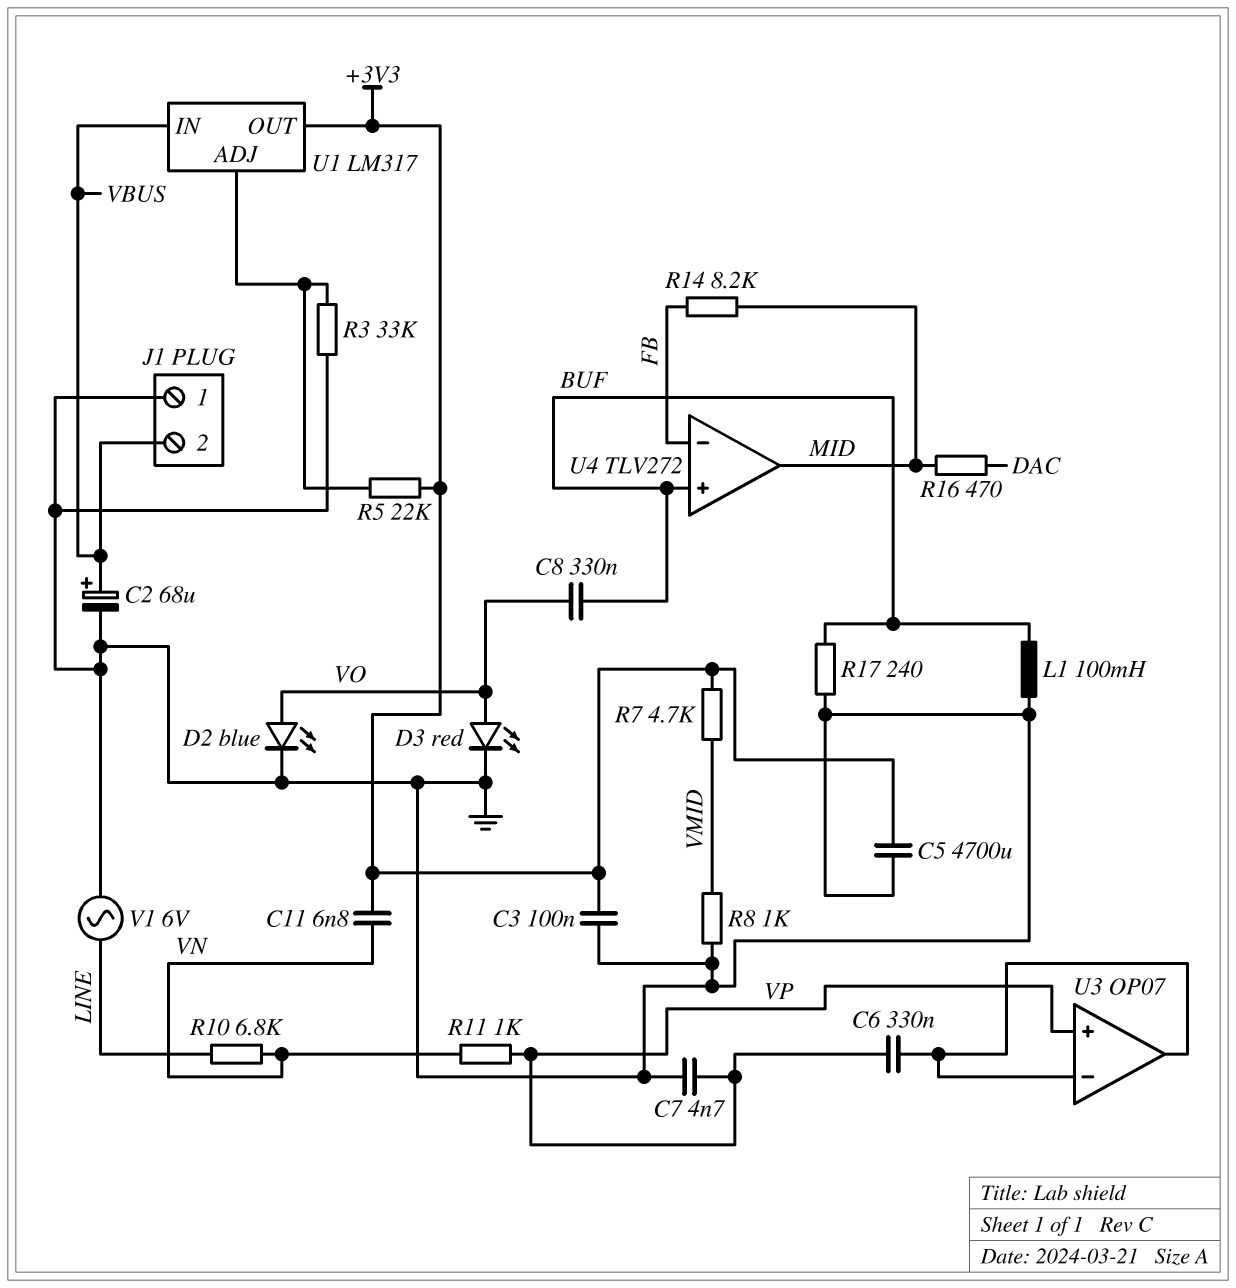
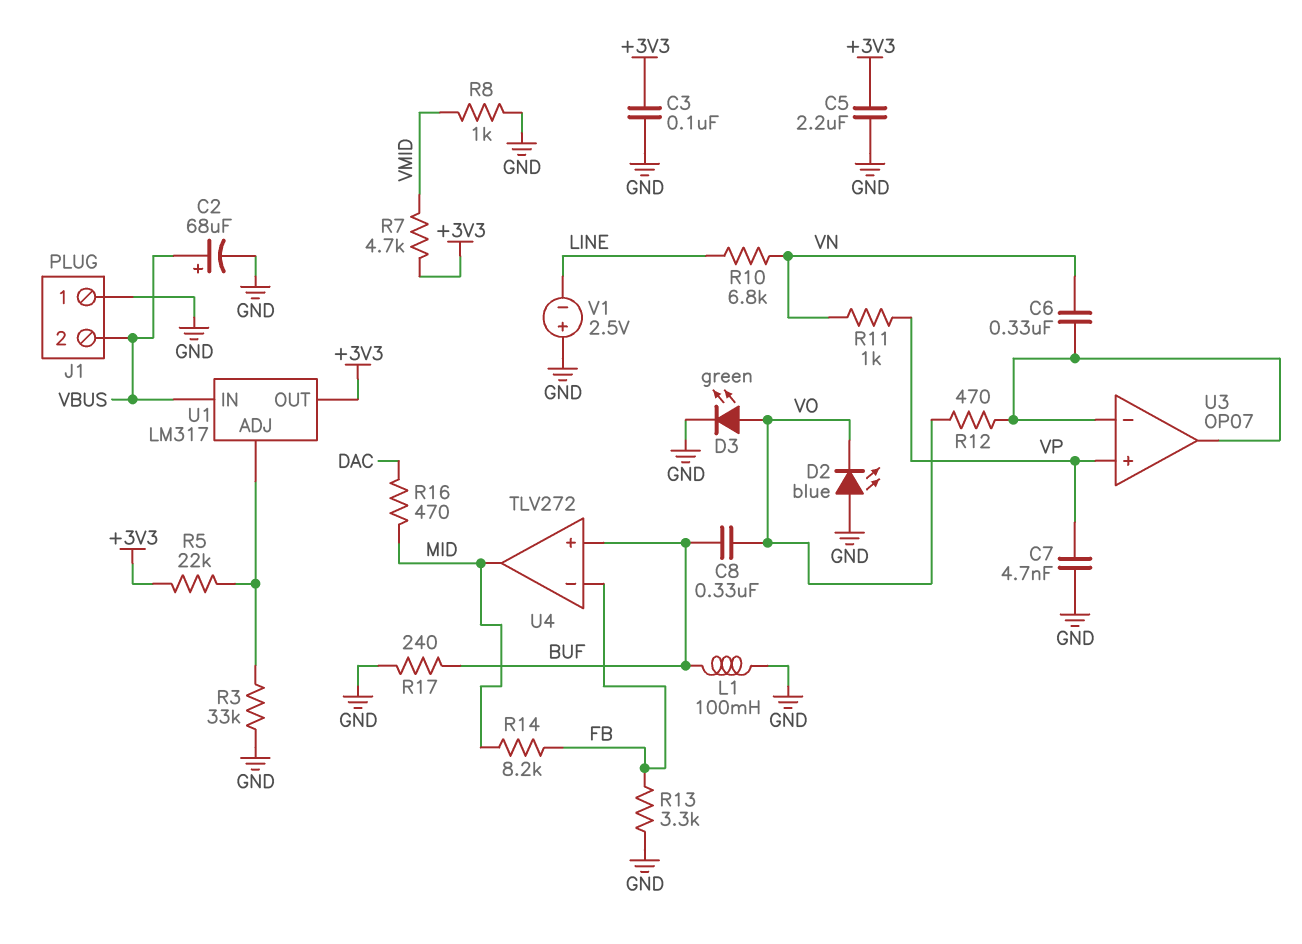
C5: 4700uF (+3V3, GND) -> 2.2uF (+3V3, GND)
C6: 330nF (U3/in-, VP) -> 330nF (U3/in-, VN)
C11: 6.8nF (+3V3, VN) -> none
D2: LED blue (A VO, K GND) -> LED blue (A GND, K VO)
D3: LED red (A VO, K GND) -> LED green (A VO, K GND)
R12: none -> 470 (U3/in-, VO)
R13: none -> 3.3k (FB, GND)
V1: AC 6V (GND, LINE) -> 2.5V (plus GND, minus LINE)

